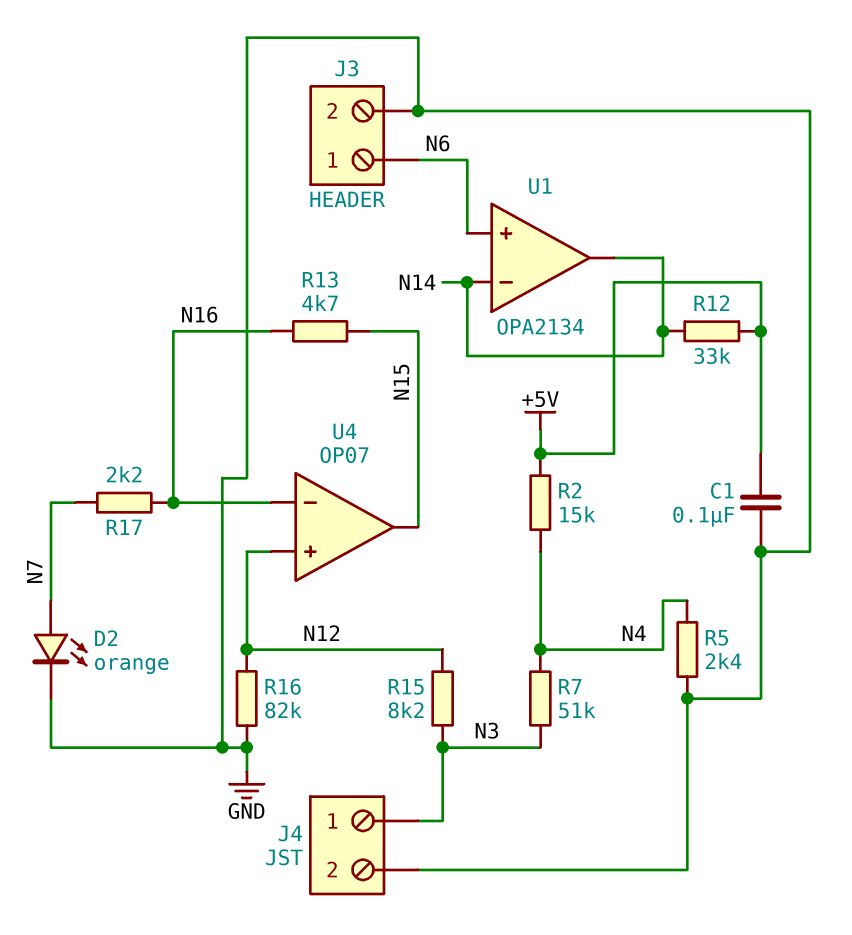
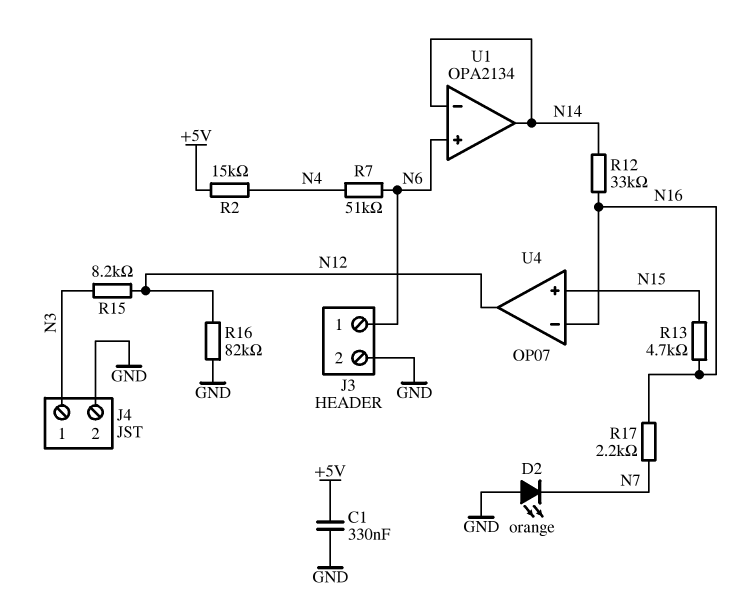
C1: 100nF (+5V, GND) -> 330nF (+5V, GND)
D2: LED orange (A N7, K GND) -> LED orange (A GND, K N7)
R5: 2.4k (GND, N4) -> none
R7: 51k (N3, N4) -> 51k (N4, N6)
R12: 33k (+5V, N14) -> 33k (N14, N16)
U4 pin in+: N12 -> N15
U4 pin out: N15 -> N12

